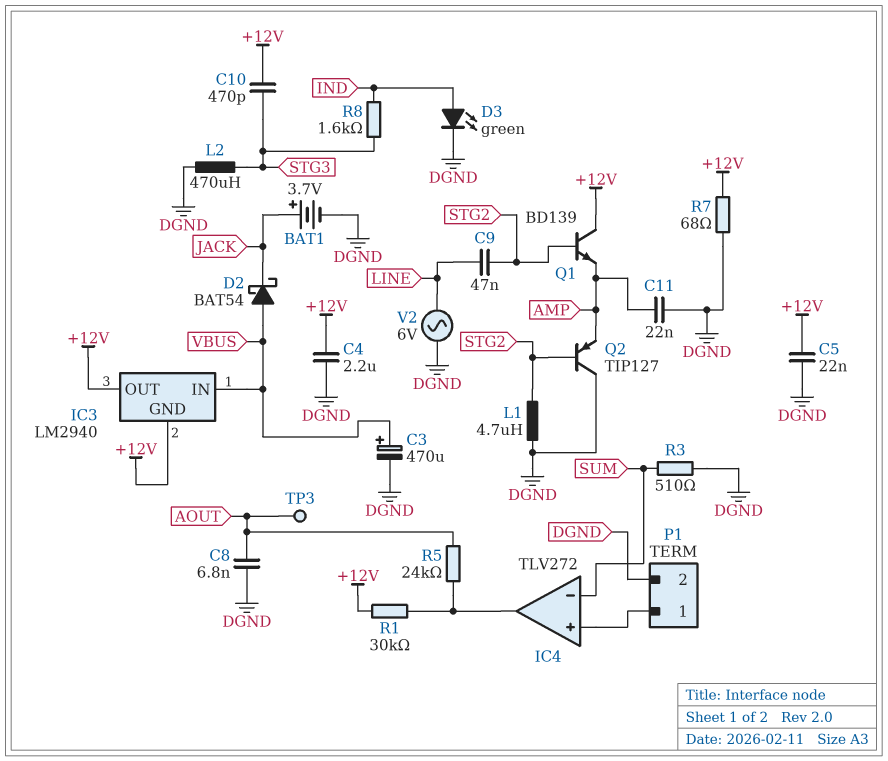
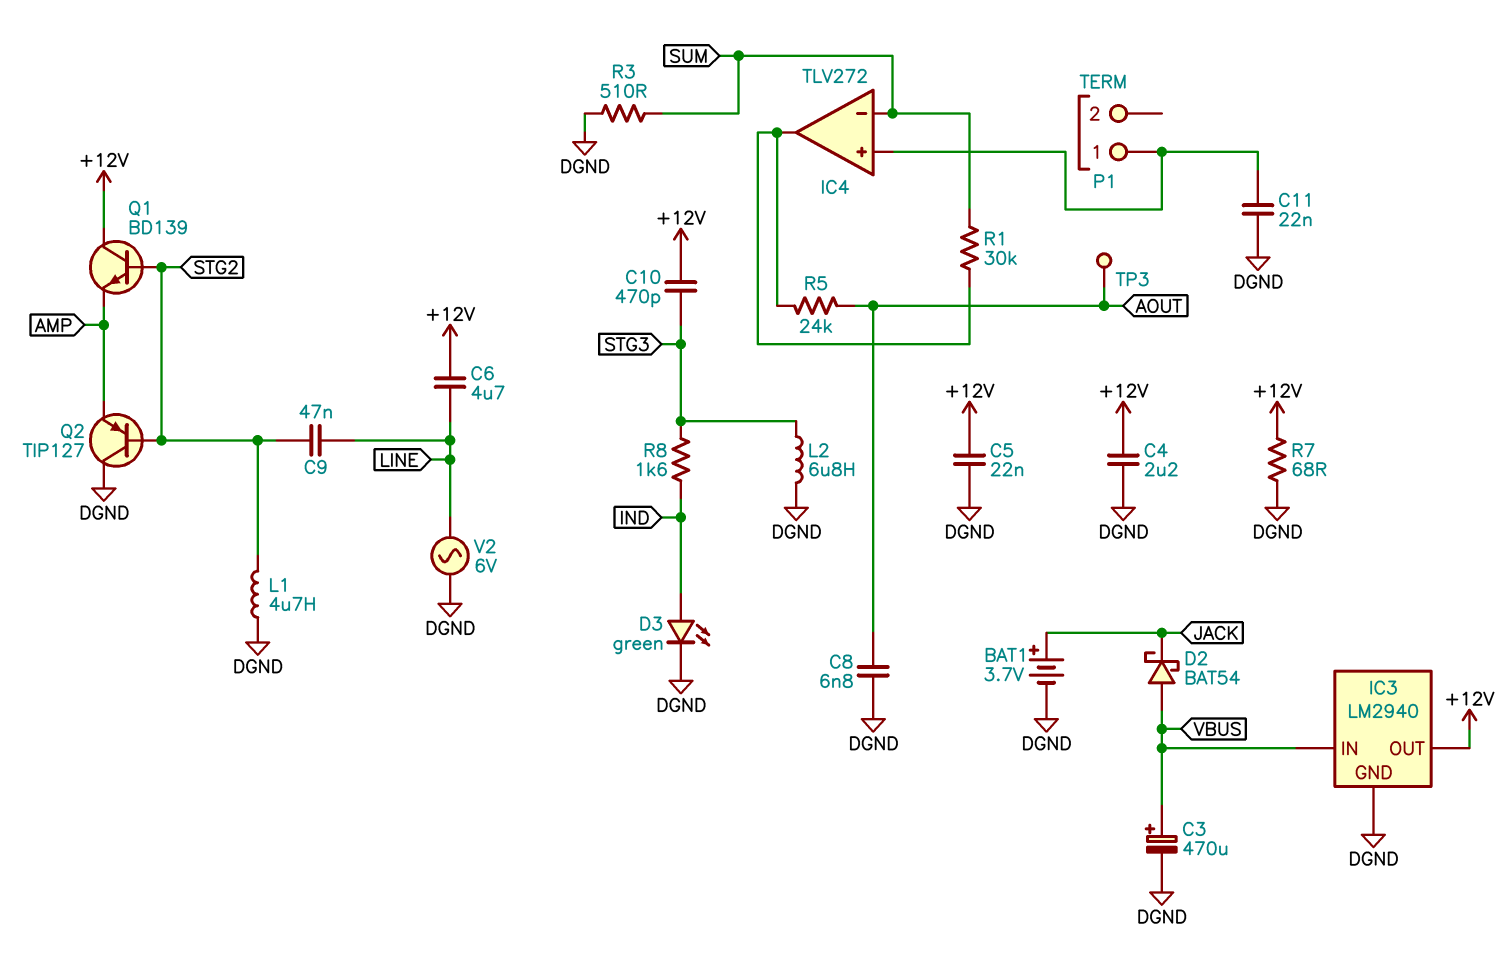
C6: none -> 4.7uF (+12V, LINE)
C11: 22nF (AMP, DGND) -> 22nF (DGND, IC4/in+)
IC3 pin GND: +12V -> DGND
L2: 470uH (DGND, STG3) -> 6.8uH (DGND, STG3)
P1 pin 2: DGND -> none
R1: 30k (+12V, IC4/out) -> 30k (IC4/out, SUM)

